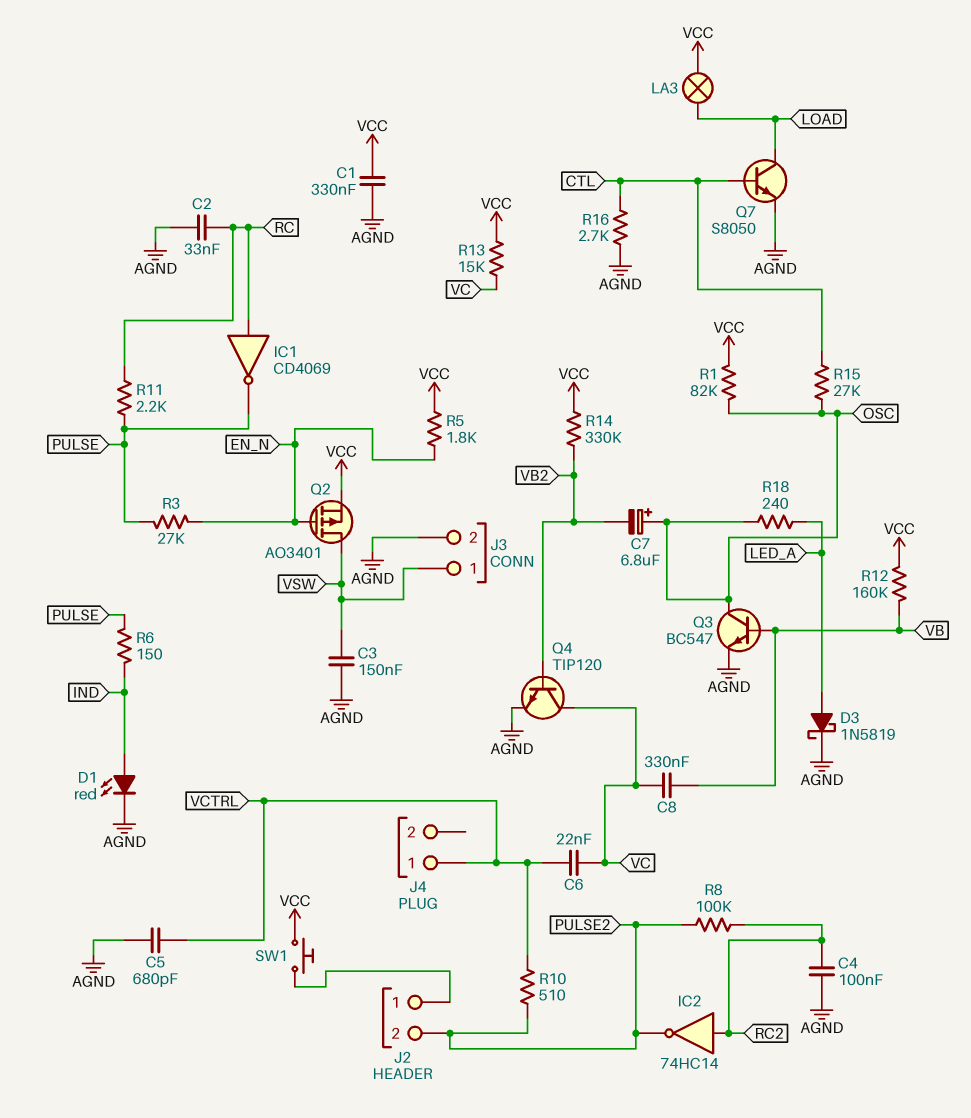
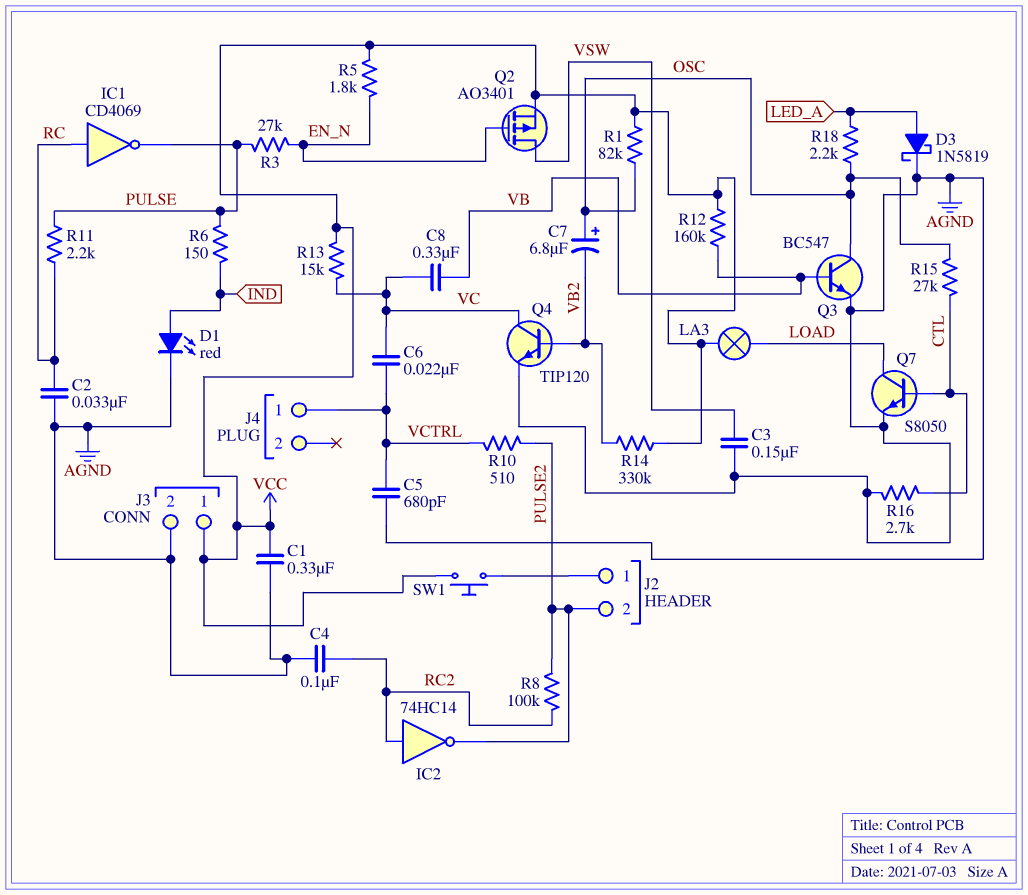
J3 pin 1: VSW -> VCC
R18: 240 (LED_A, OSC) -> 2.2k (LED_A, OSC)

